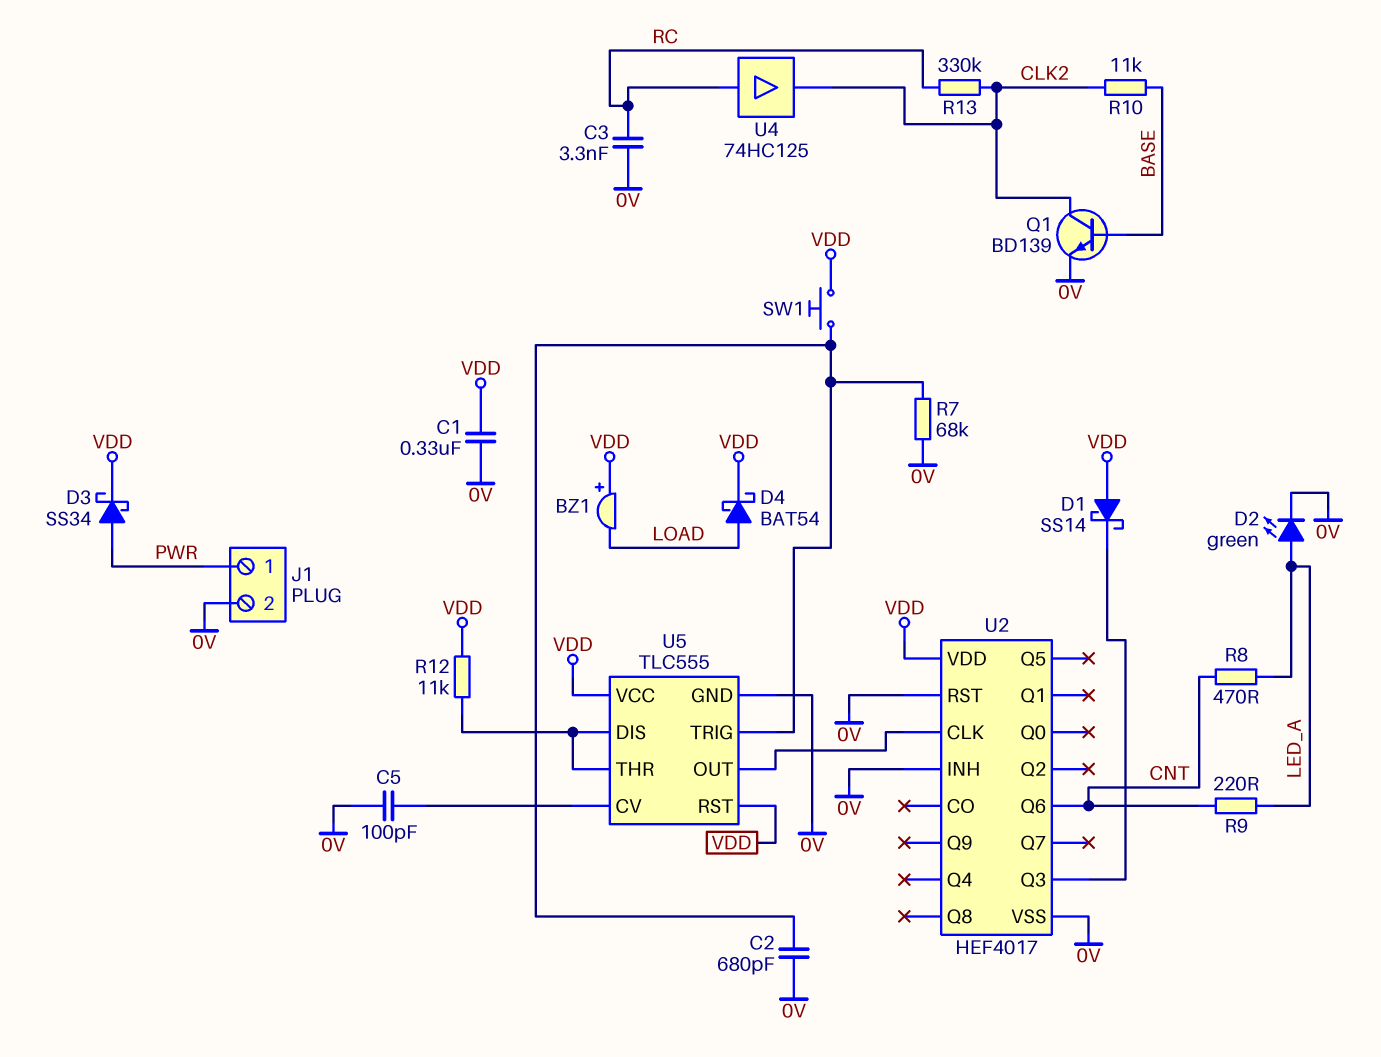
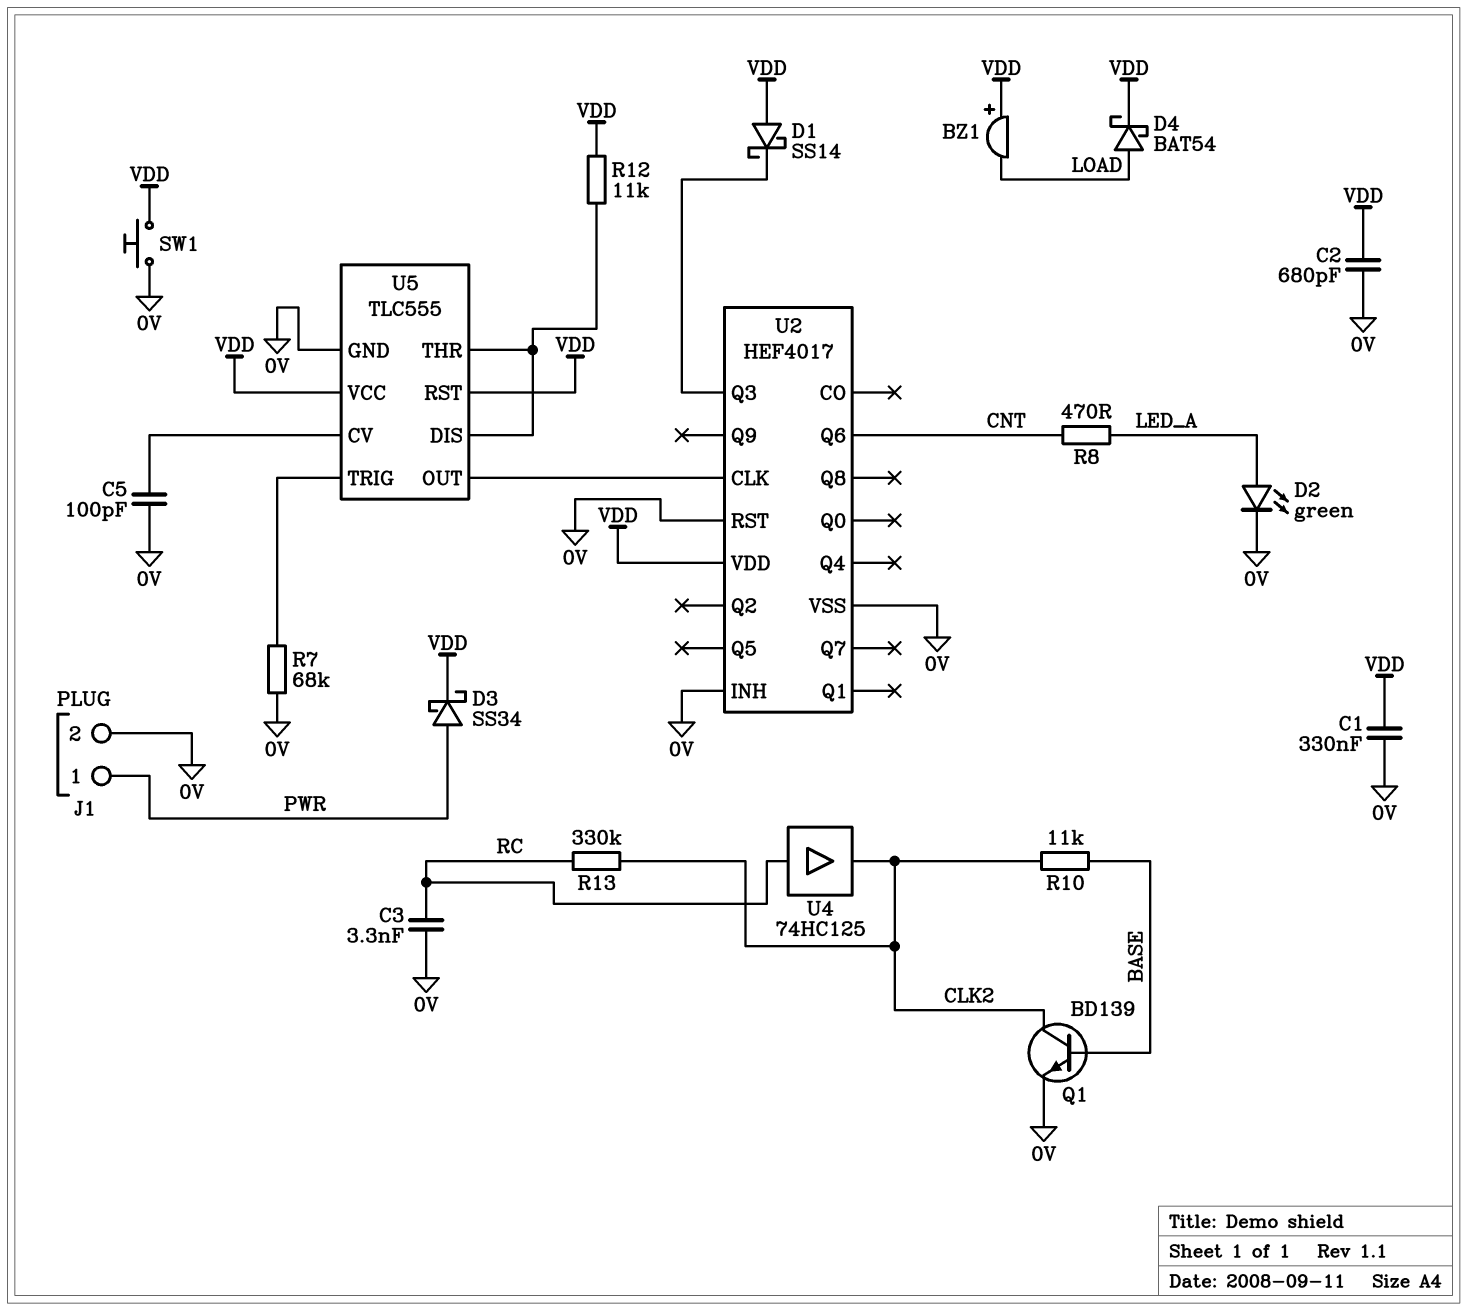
C2: 680pF (0V, U5/TRIG) -> 680pF (0V, VDD)
R9: 220 (CNT, LED_A) -> none
SW1: button (U5/TRIG, VDD) -> button (0V, VDD)

